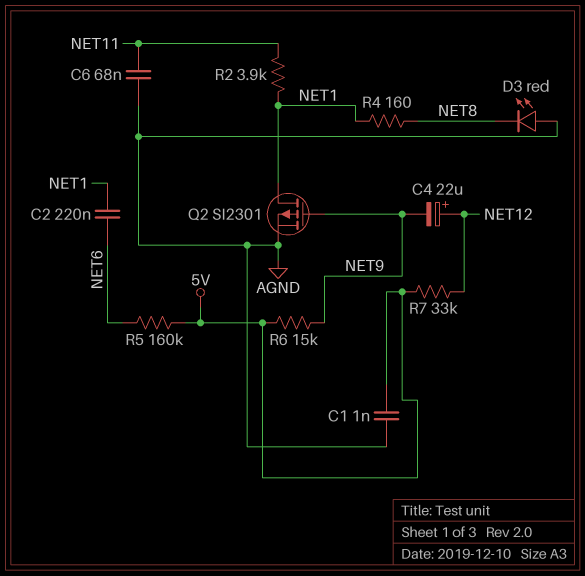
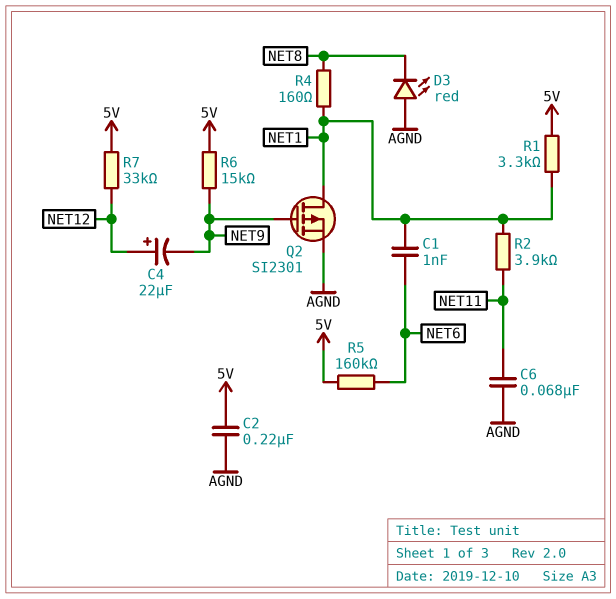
C1: 1nF (5V, AGND) -> 1nF (NET1, NET6)
C2: 220nF (NET1, NET6) -> 220nF (5V, AGND)
R1: none -> 3.3k (5V, NET1)

